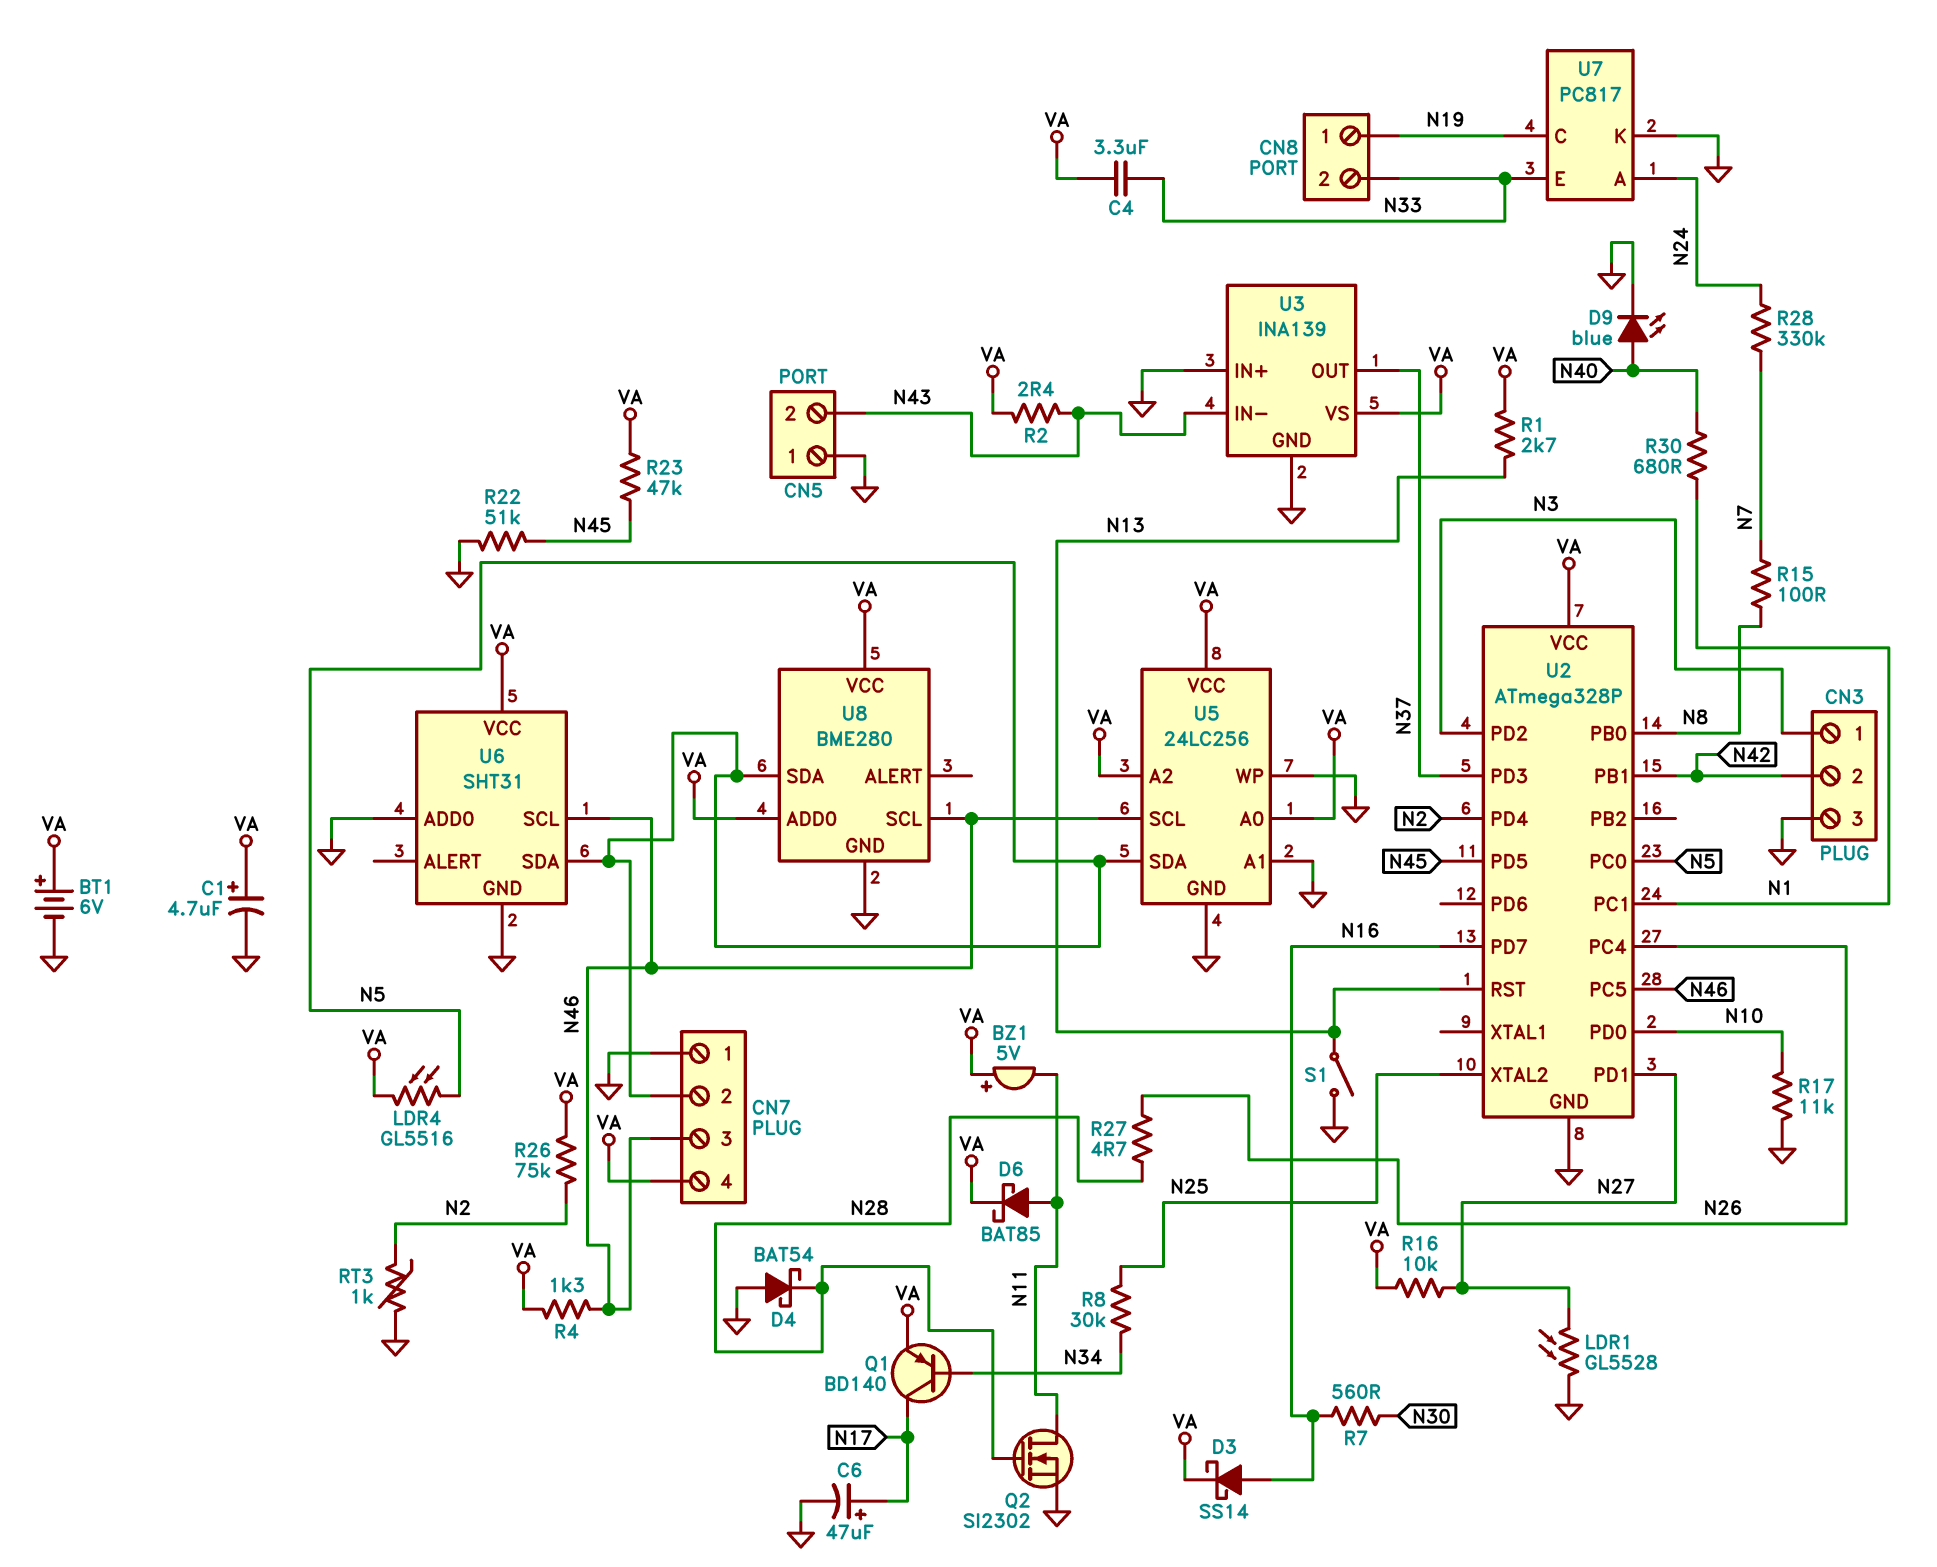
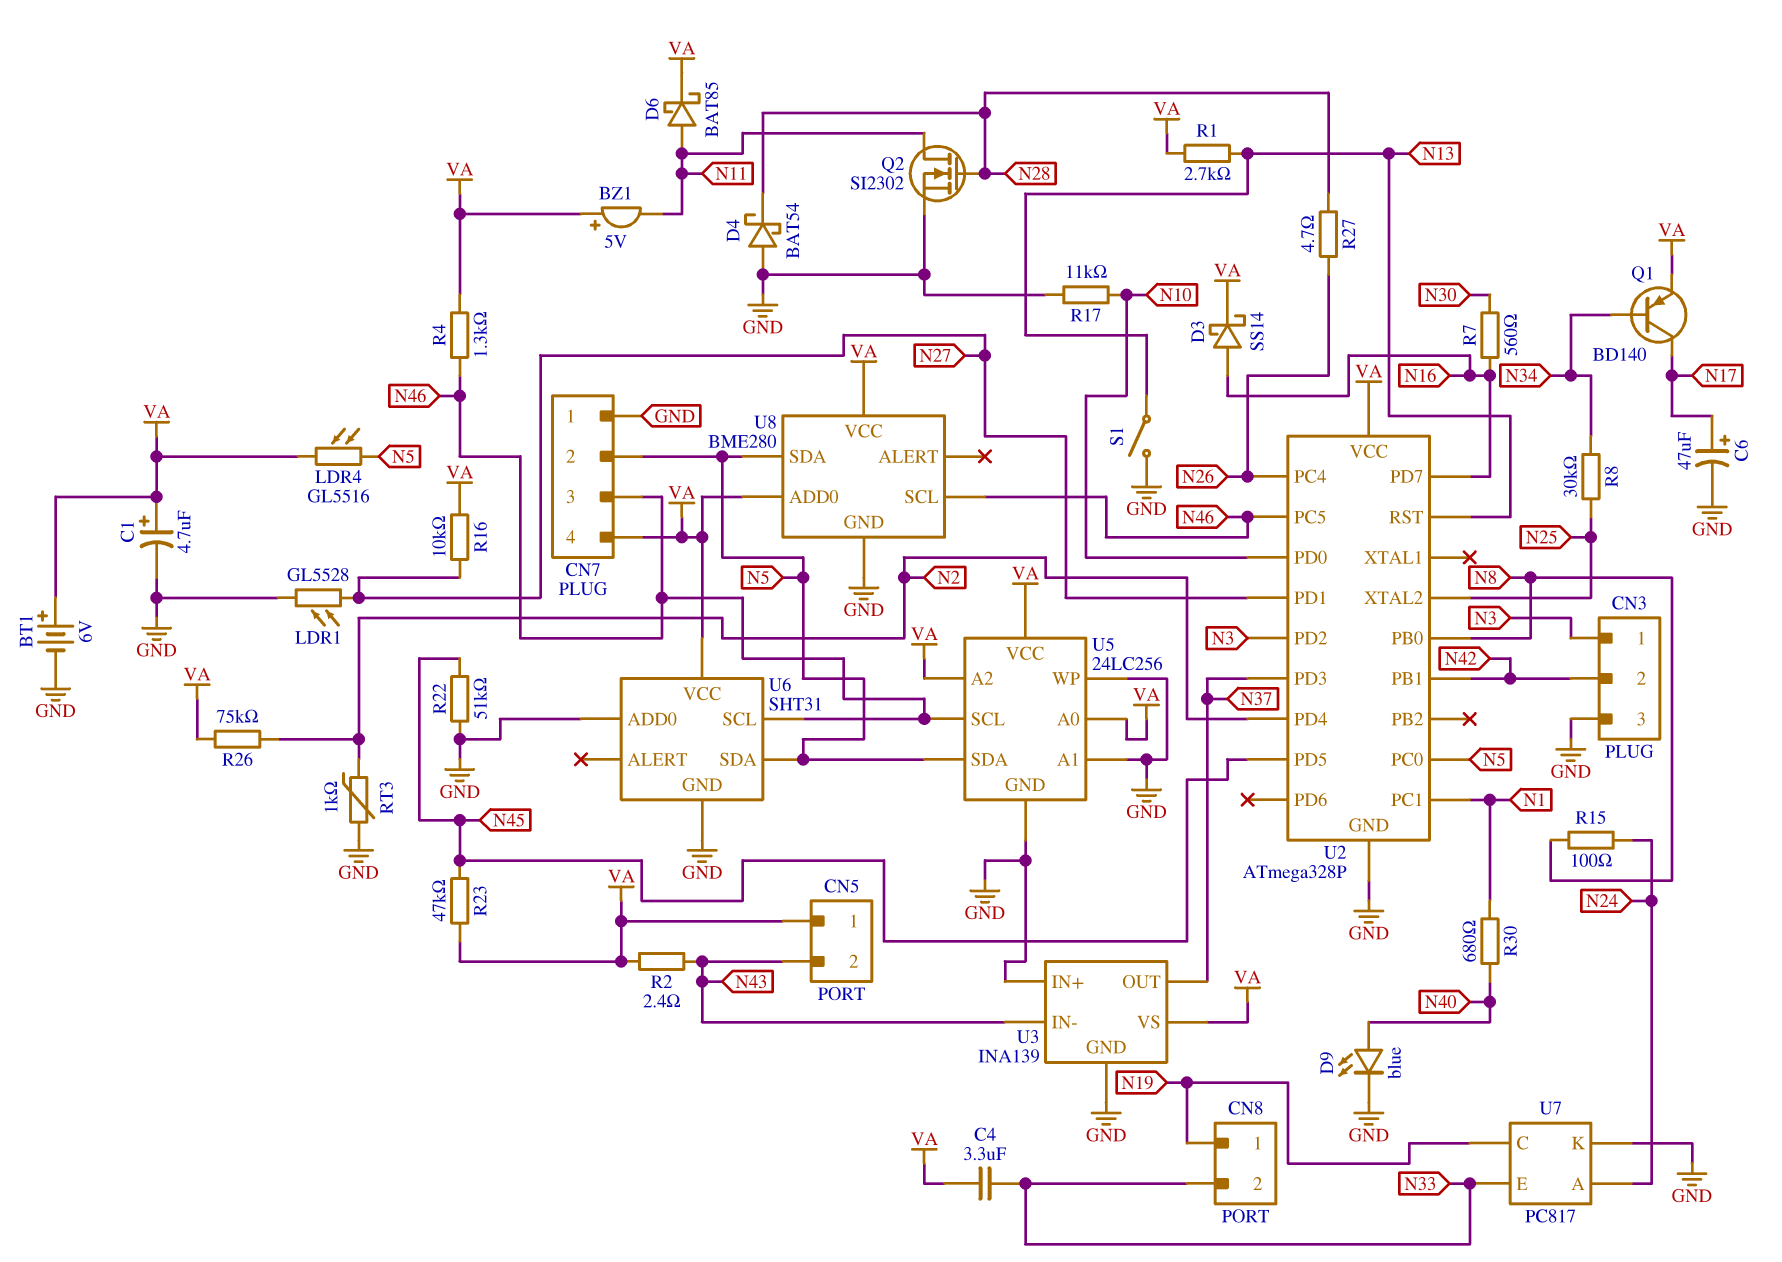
CN5 pin 1: GND -> VA
R15: 100 (N7, N8) -> 100 (N8, N24)
R28: 330k (N7, N24) -> none

